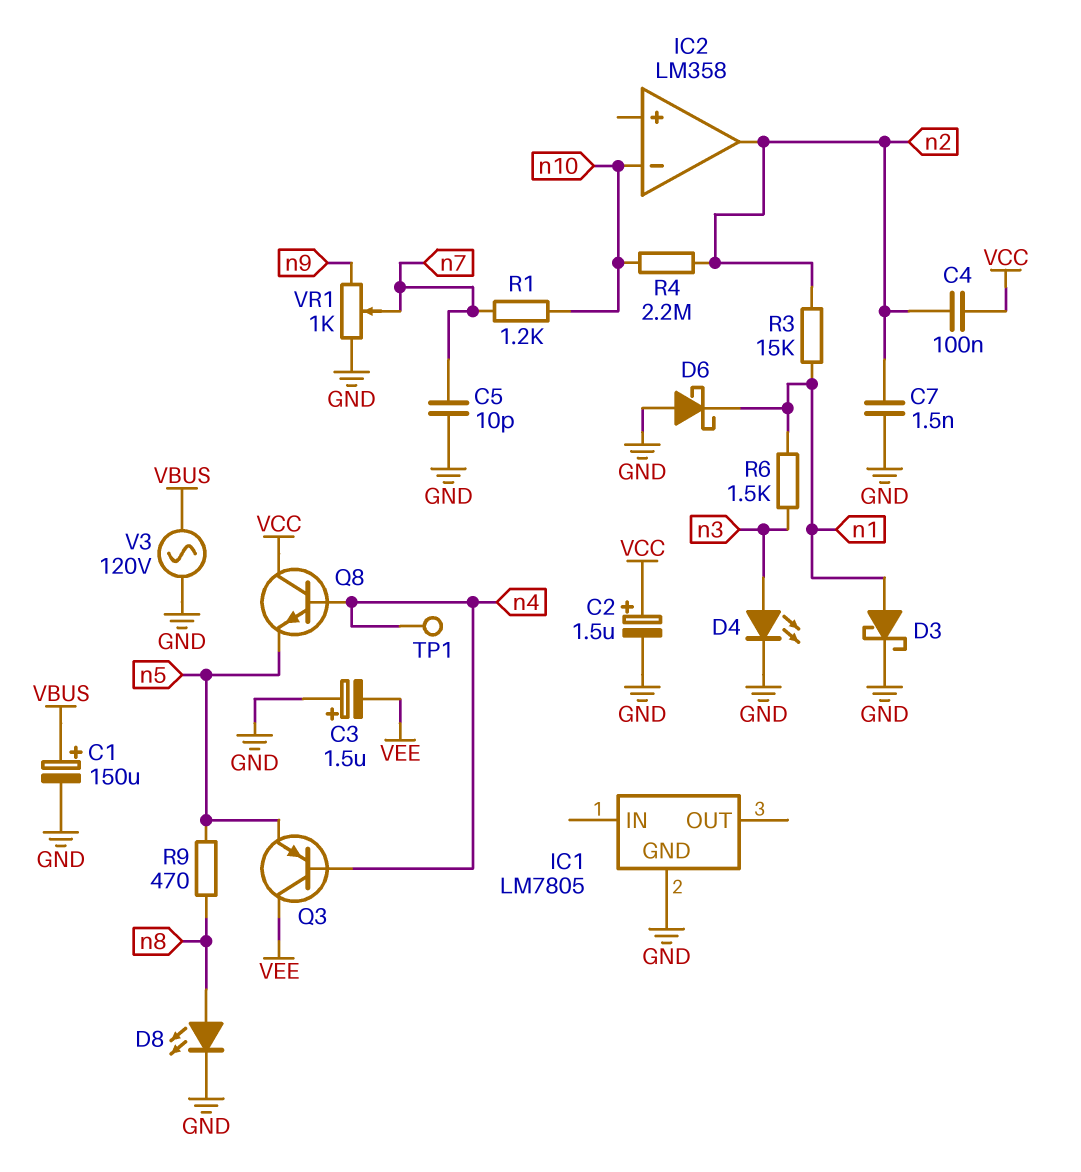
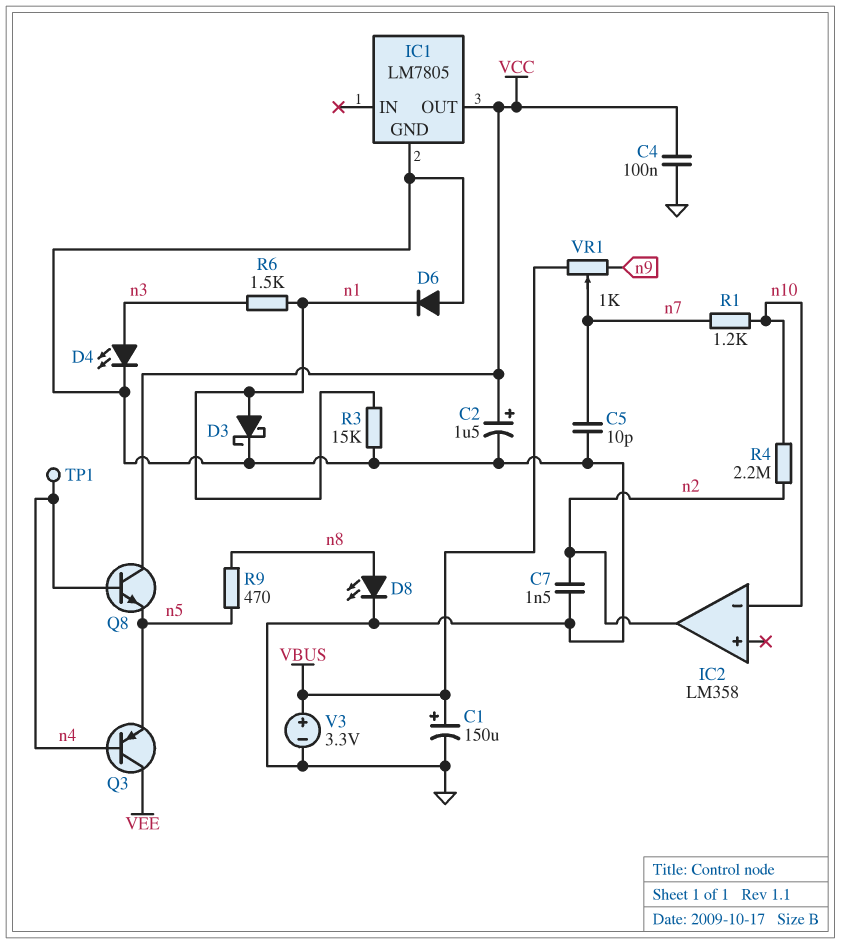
C3: 1.5uF (plus GND, minus VEE) -> none
C4: 100nF (VCC, n2) -> 100nF (GND, VCC)
D6: schottky (A GND, K n1) -> diode (A GND, K n1)
IC1 pin OUT: none -> VCC
R3: 15k (n1, n2) -> 15k (GND, n1)
V3: AC 120V (GND, VBUS) -> 3.3V (plus VBUS, minus GND)
VR1: 1k (GND, n9, wiper n7) -> 1k (VBUS, n9, wiper n7)

